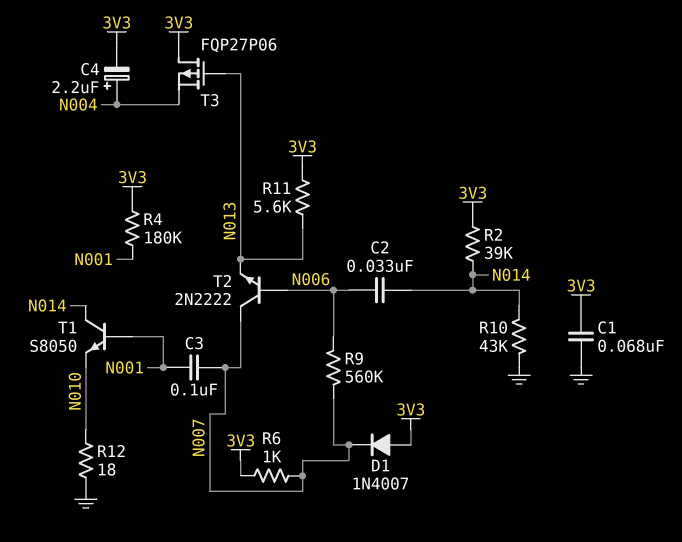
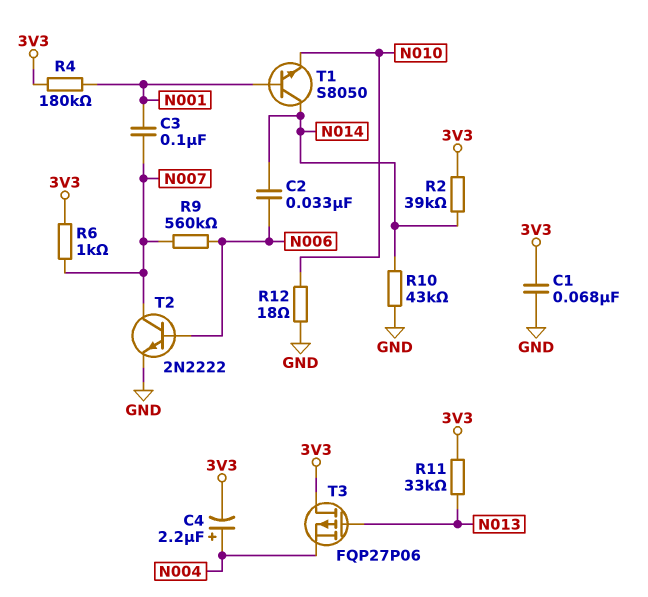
D1: diode 1N4007 (A 3V3, K N007) -> none
R11: 5.6k (3V3, N013) -> 33k (3V3, N013)
T2: NPN 2N2222 (B N006, C N007, E N013) -> NPN 2N2222 (B N006, C N007, E GND)

